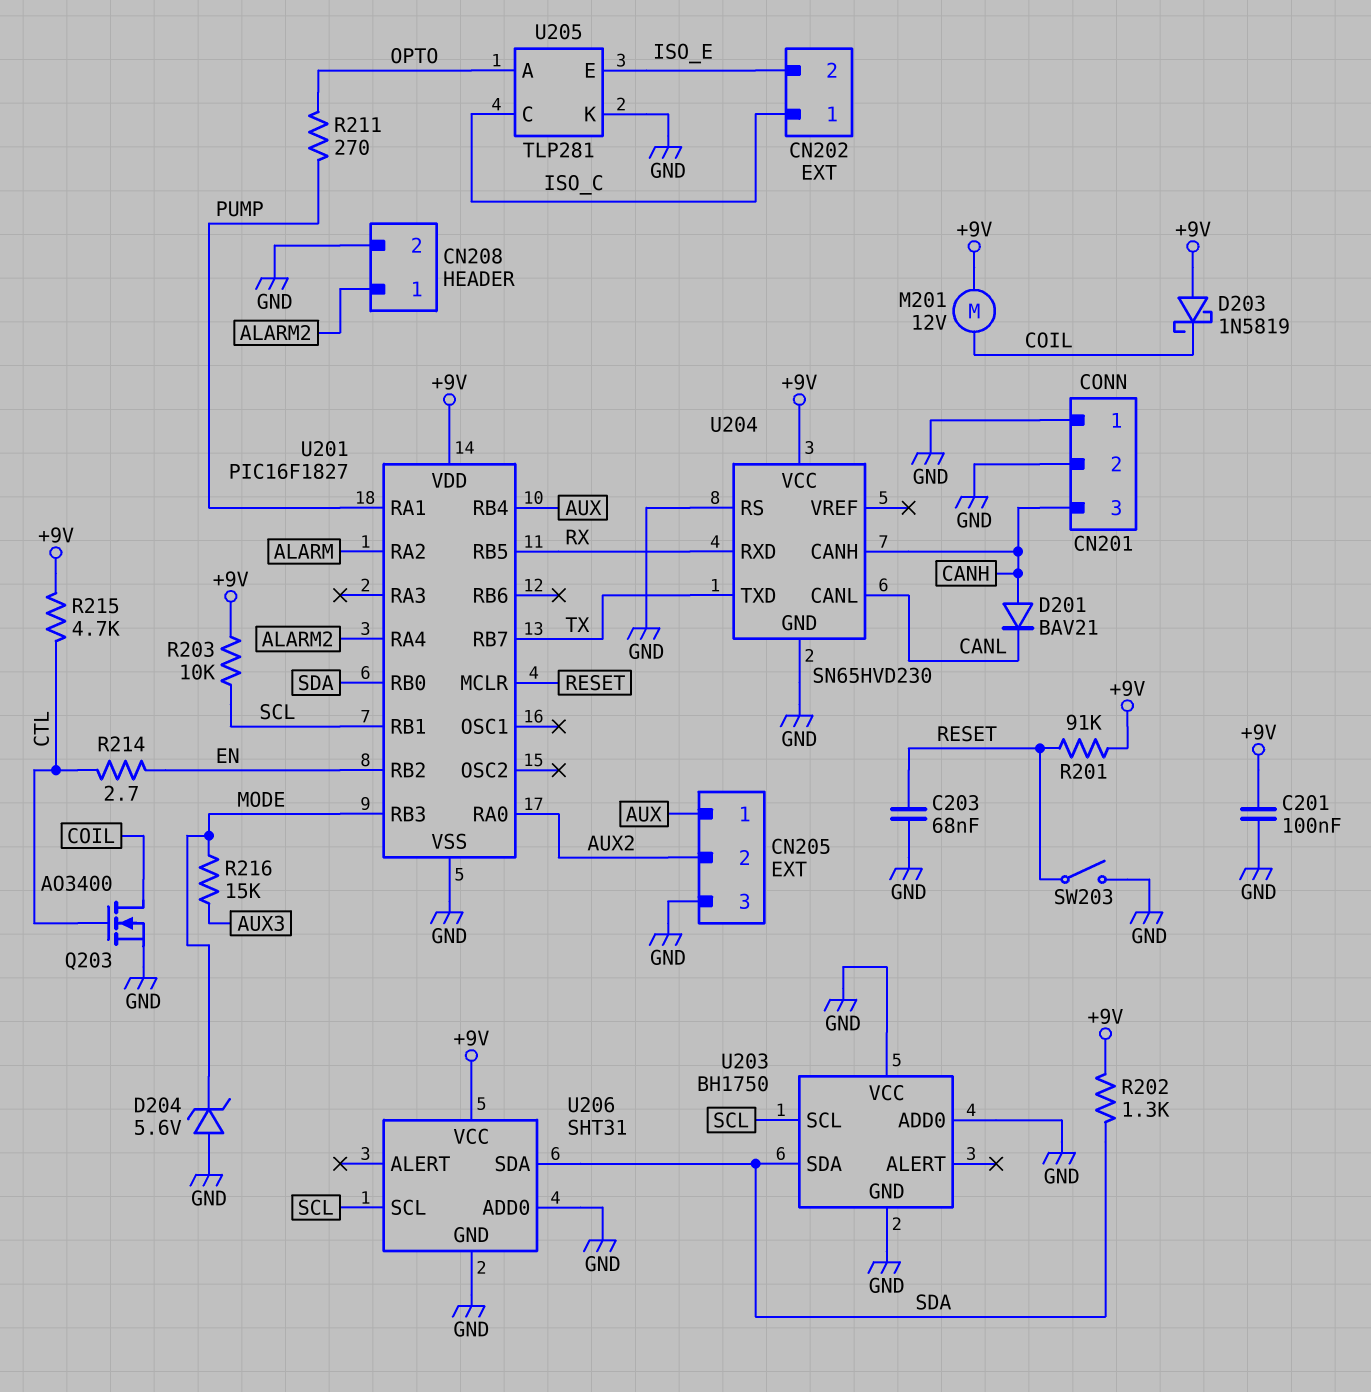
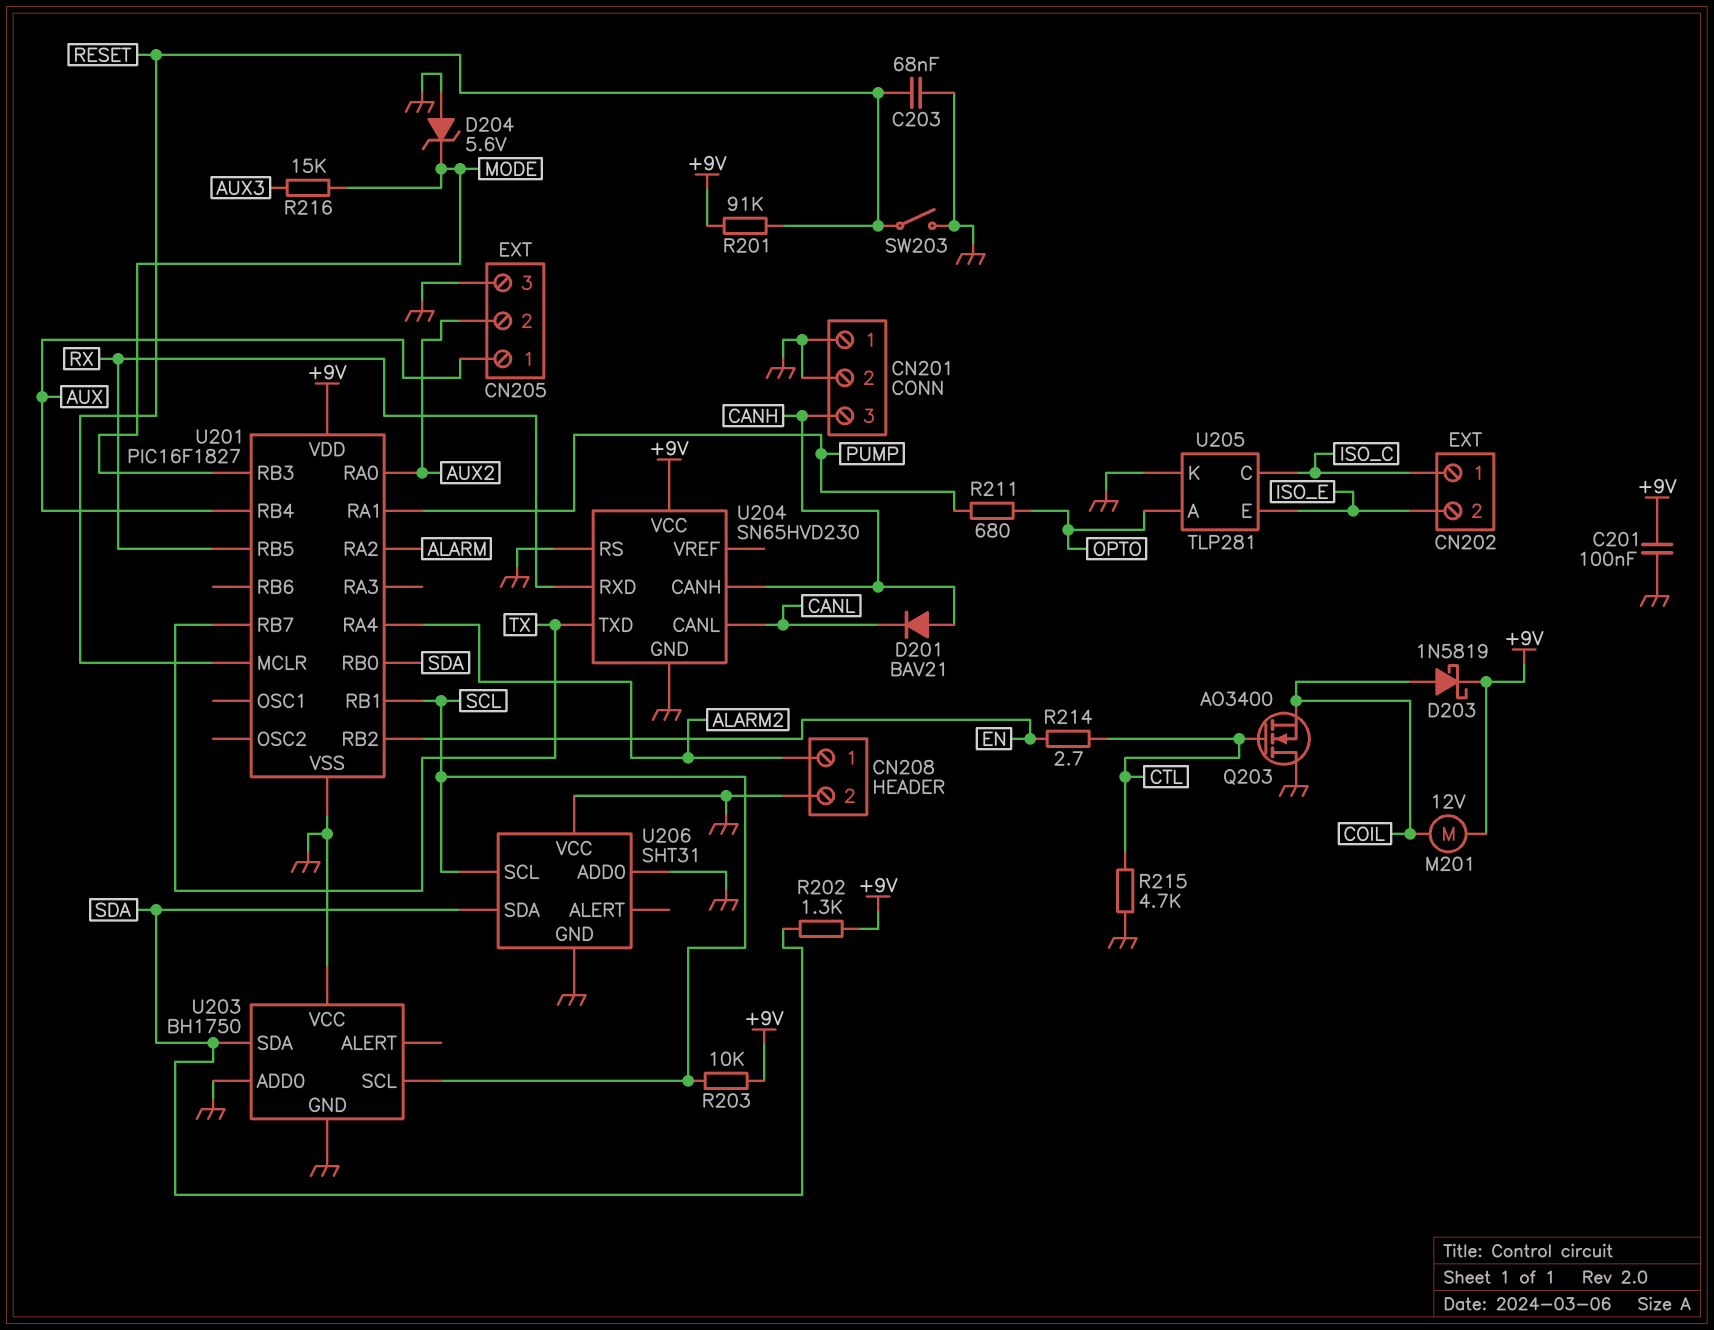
D203: schottky 1N5819 (A +9V, K COIL) -> schottky 1N5819 (A COIL, K +9V)
Q203: NMOS AO3400 (G CTL, D COIL, S GND) -> NMOS AO3400 (G CTL, D GND, S COIL)
R211: 270 (OPTO, PUMP) -> 680 (OPTO, PUMP)
R215: 4.7k (+9V, CTL) -> 4.7k (CTL, GND)
U206 pin VCC: +9V -> GND

